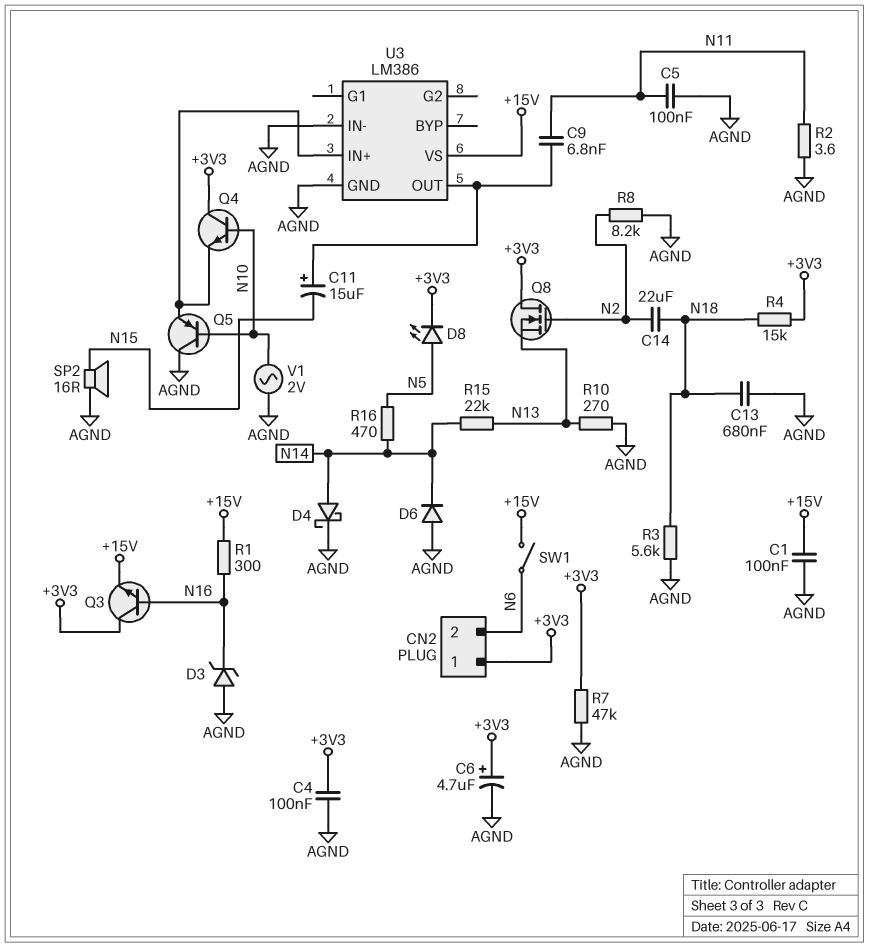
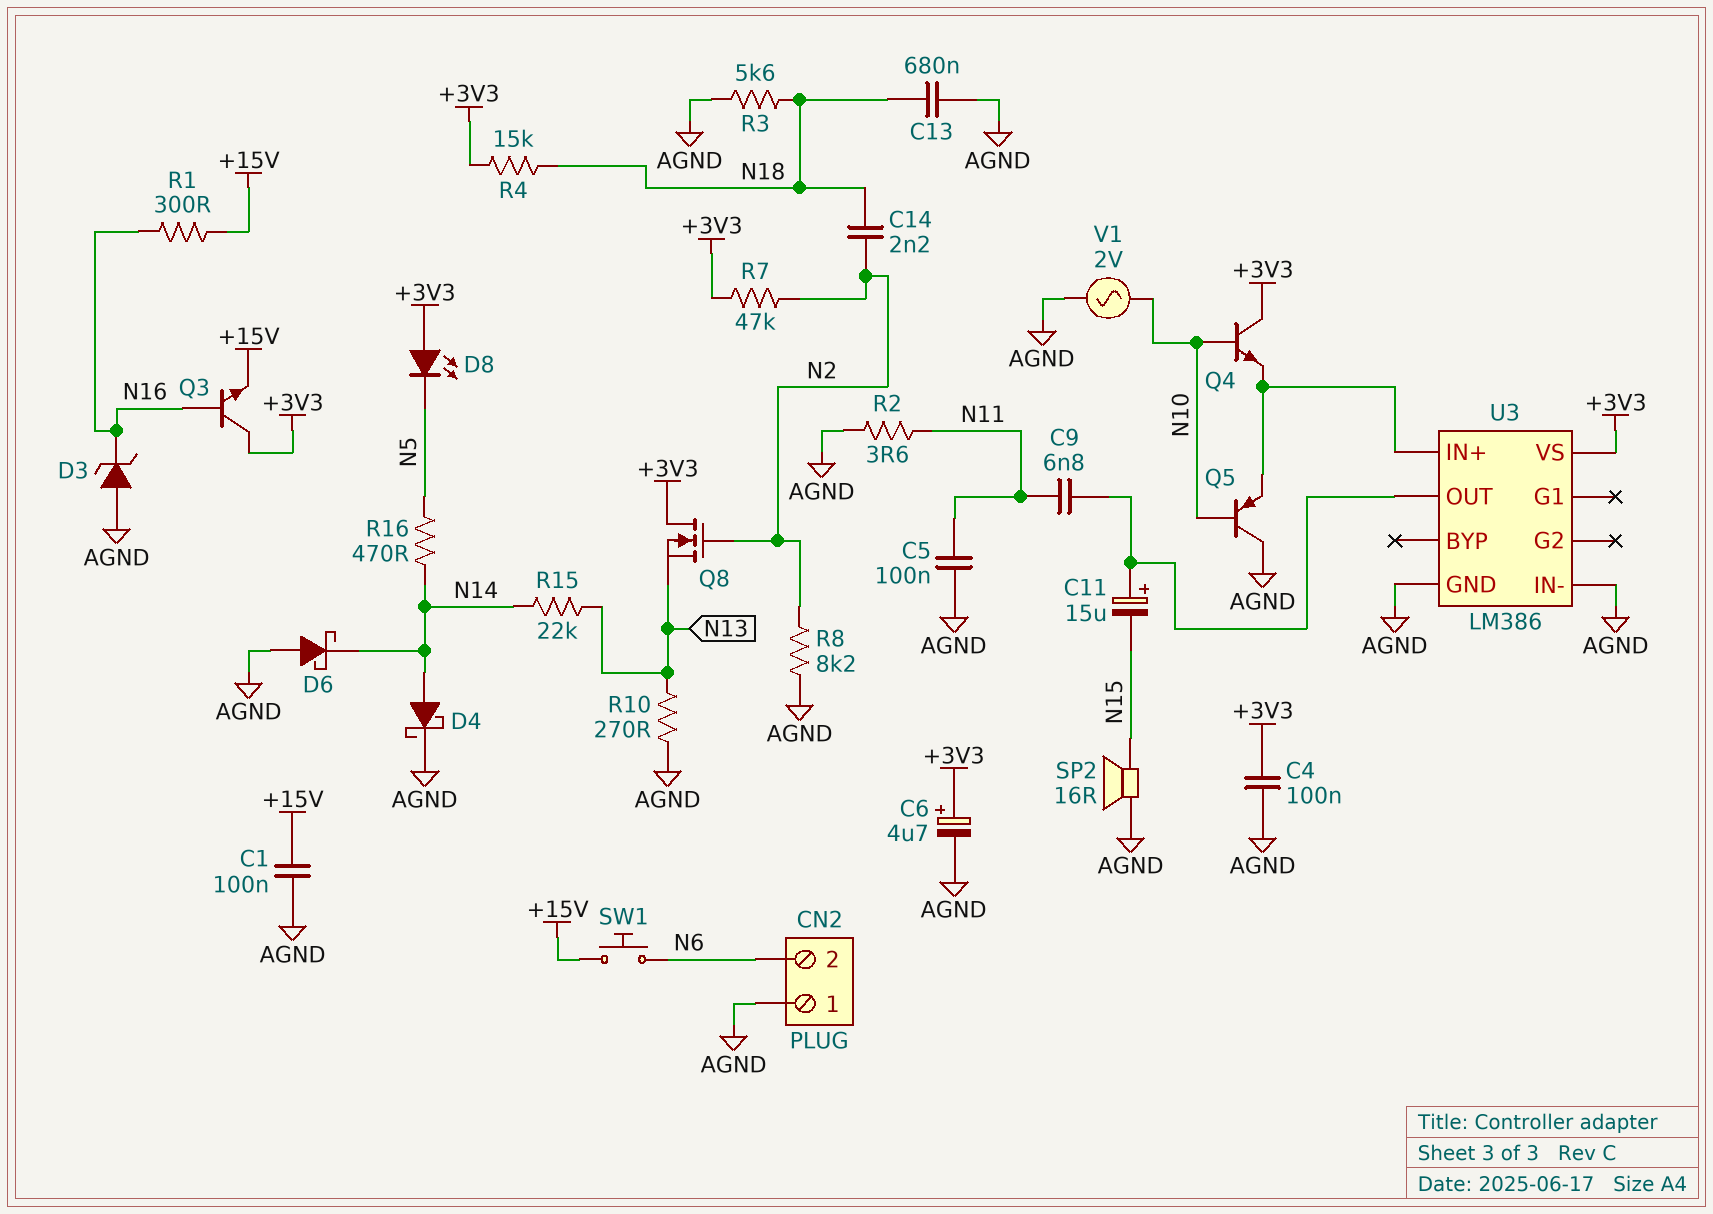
C14: 22uF (N2, N18) -> 2.2nF (N2, N18)
CN2 pin 1: +3V3 -> AGND
D6: diode (A AGND, K N14) -> schottky (A AGND, K N14)
D8: LED (A N5, K +3V3) -> LED (A +3V3, K N5)
R7: 47k (+3V3, AGND) -> 47k (+3V3, N2)
SW1: switch (+15V, N6) -> button (+15V, N6)
U3 pin VS: +15V -> +3V3

